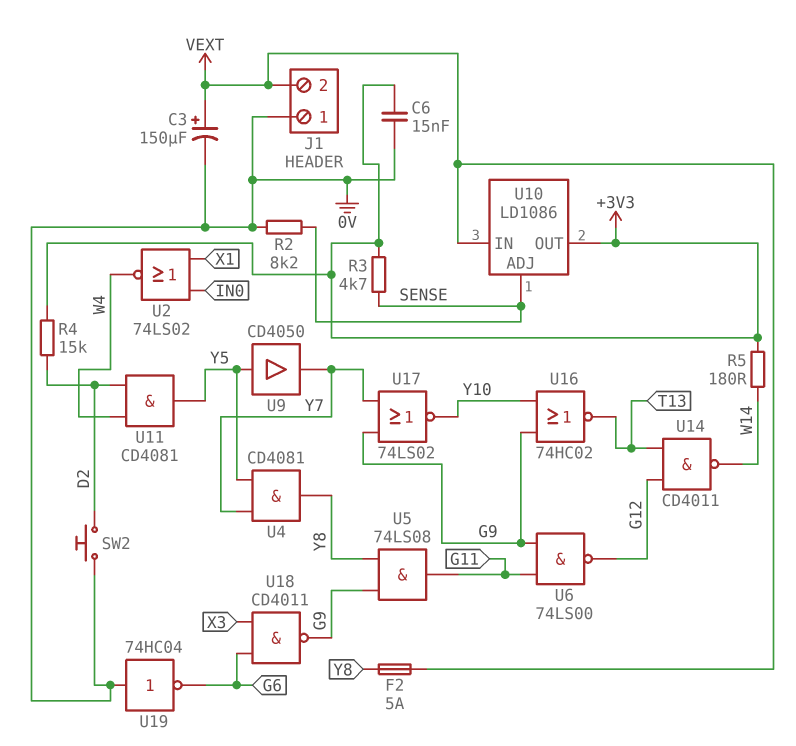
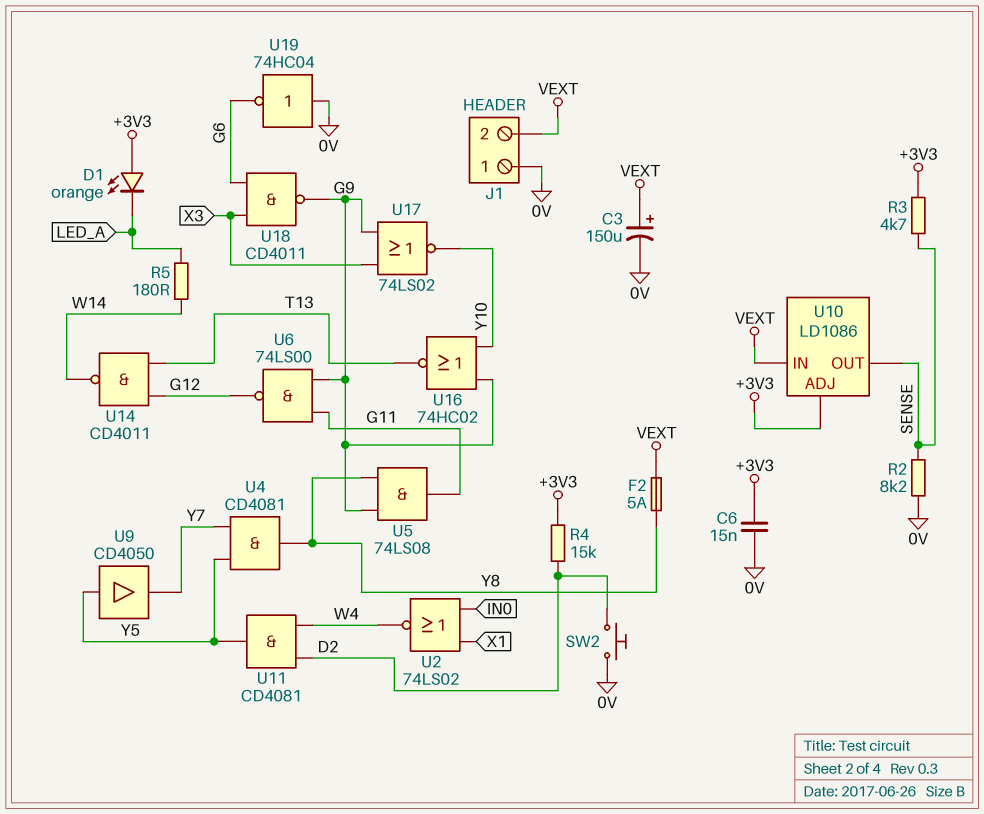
D1: none -> LED orange (A +3V3, K LED_A)
R5: 180 (+3V3, W14) -> 180 (LED_A, W14)
U10 pin ADJ: SENSE -> +3V3
U10 pin OUT: +3V3 -> SENSE
U17: NOR 74LS02 (in G9, in Y7, out Y10) -> NOR 74LS02 (in G9, in X3, out Y10)

